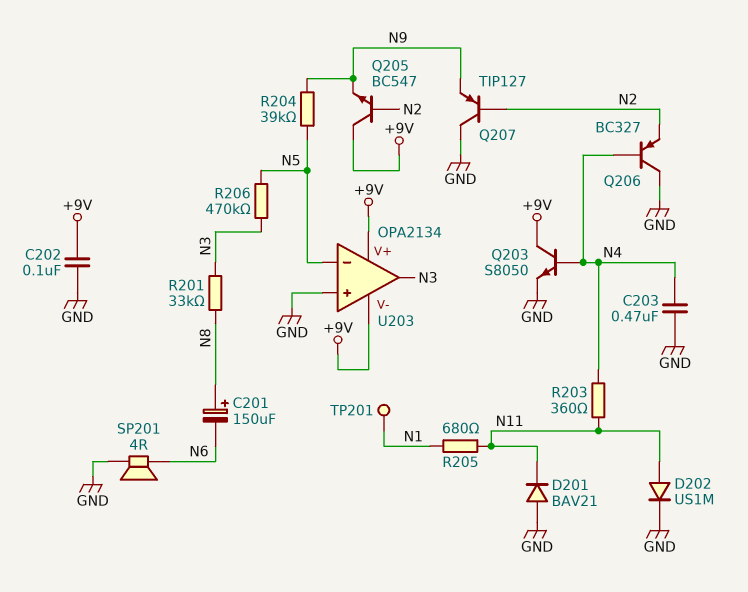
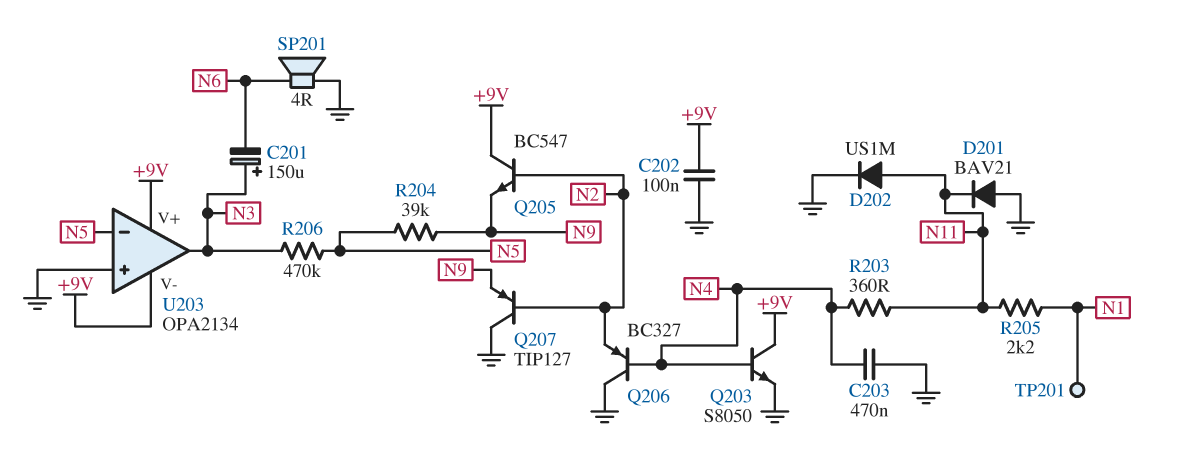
C201: 150uF (plus N8, minus N6) -> 150uF (plus N3, minus N6)
R201: 33k (N3, N8) -> none
R205: 680 (N1, N11) -> 2.2k (N1, N11)

